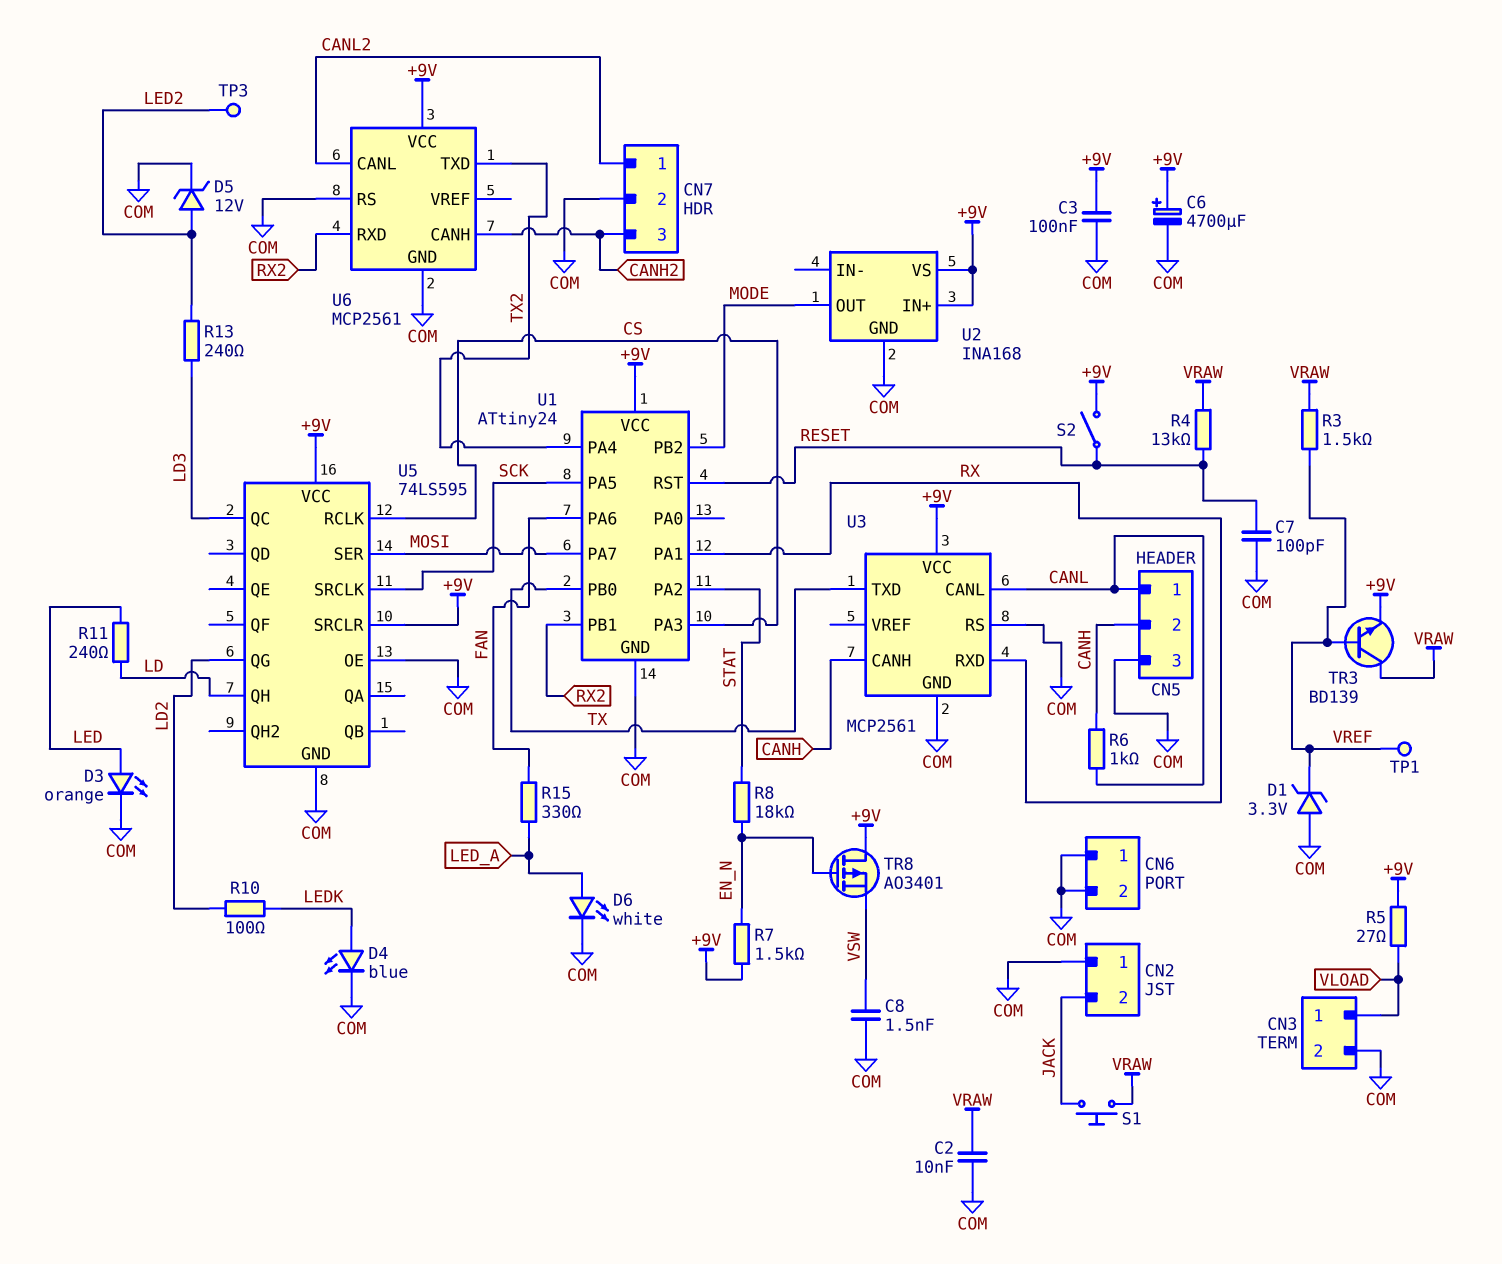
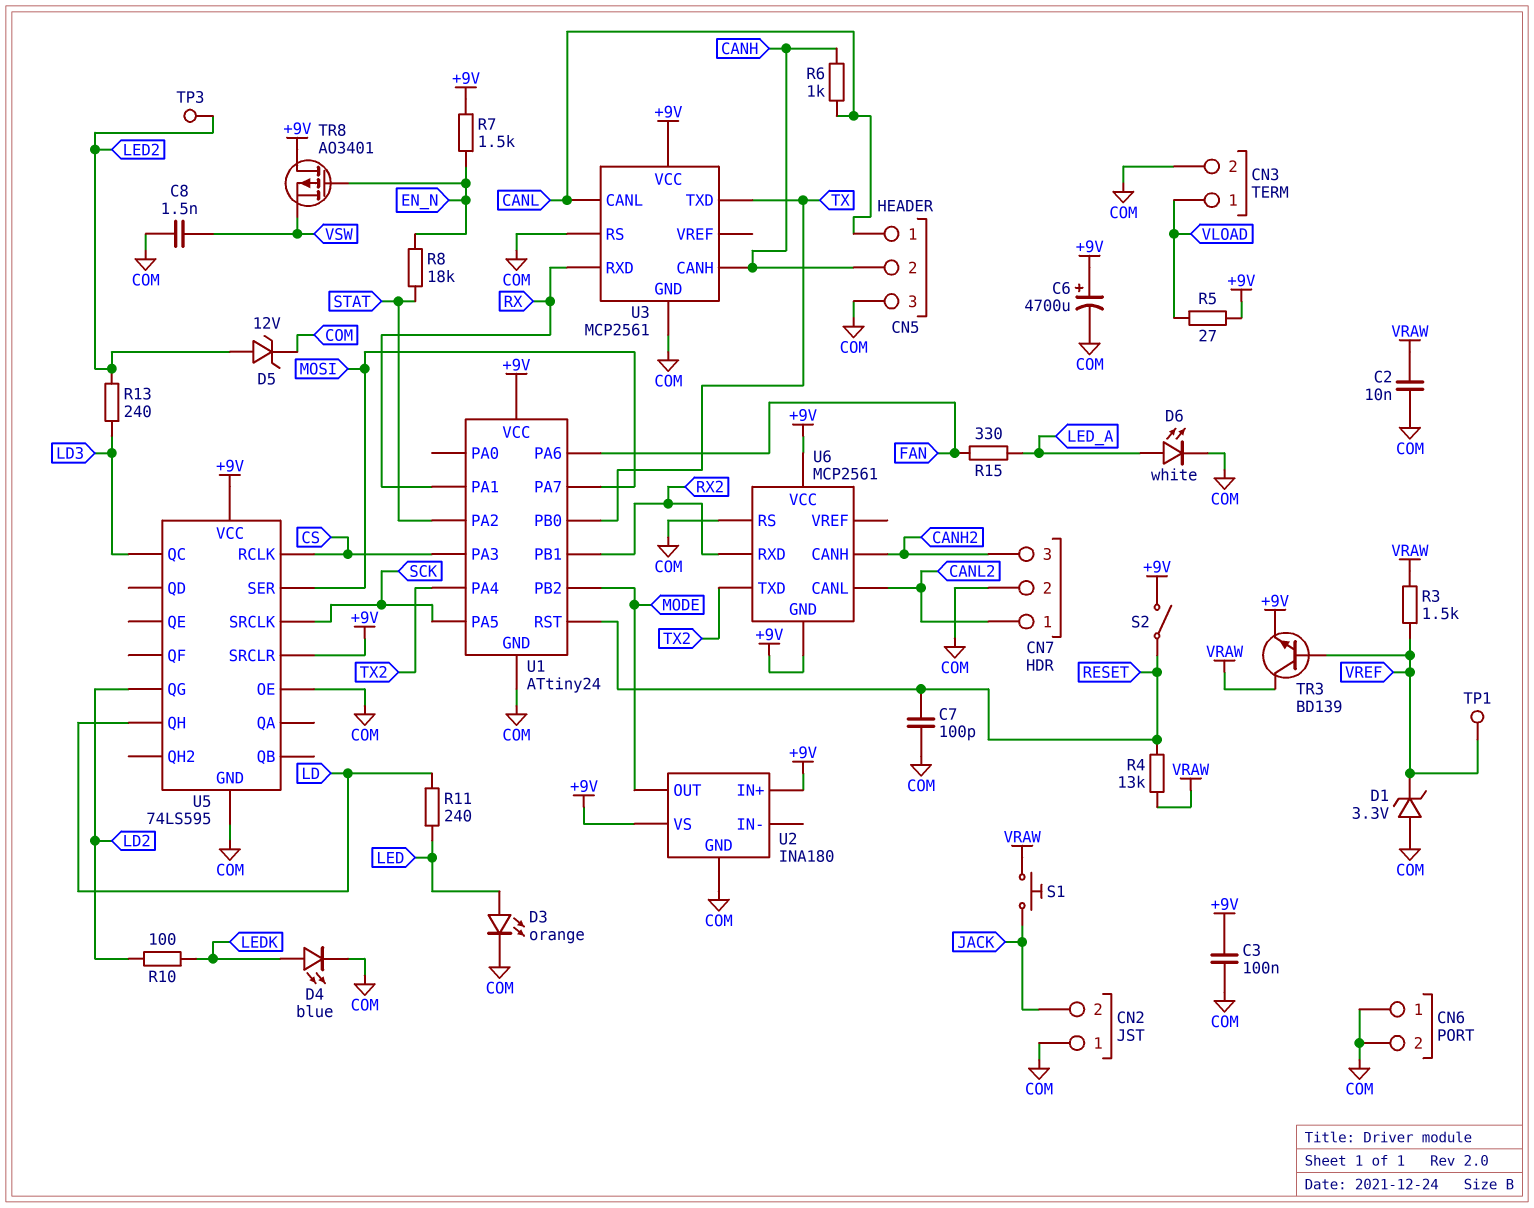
U2: INA168 -> INA180
U6 pin GND: COM -> +9V

